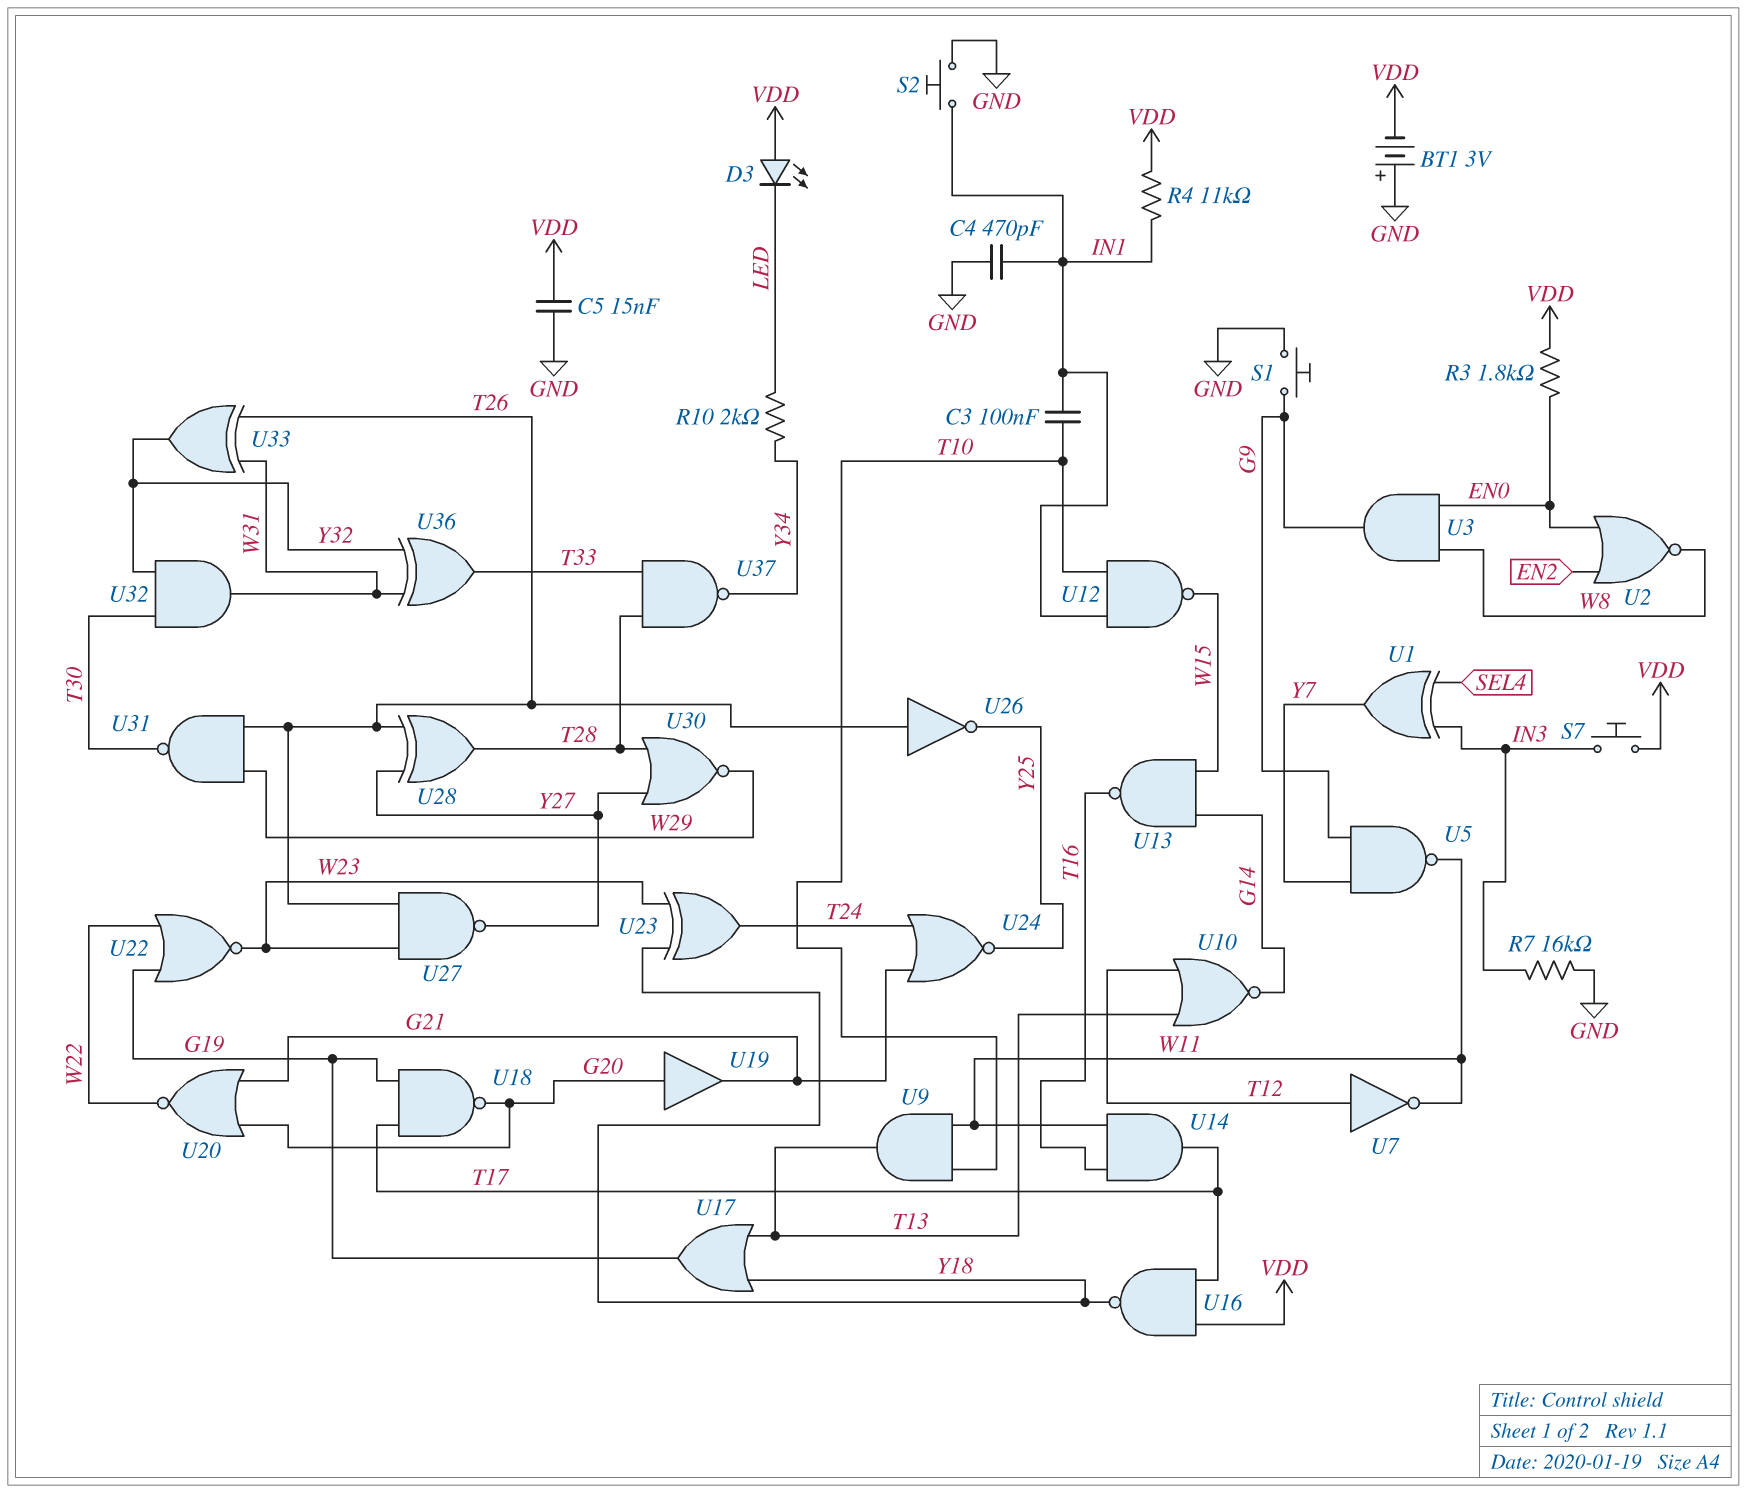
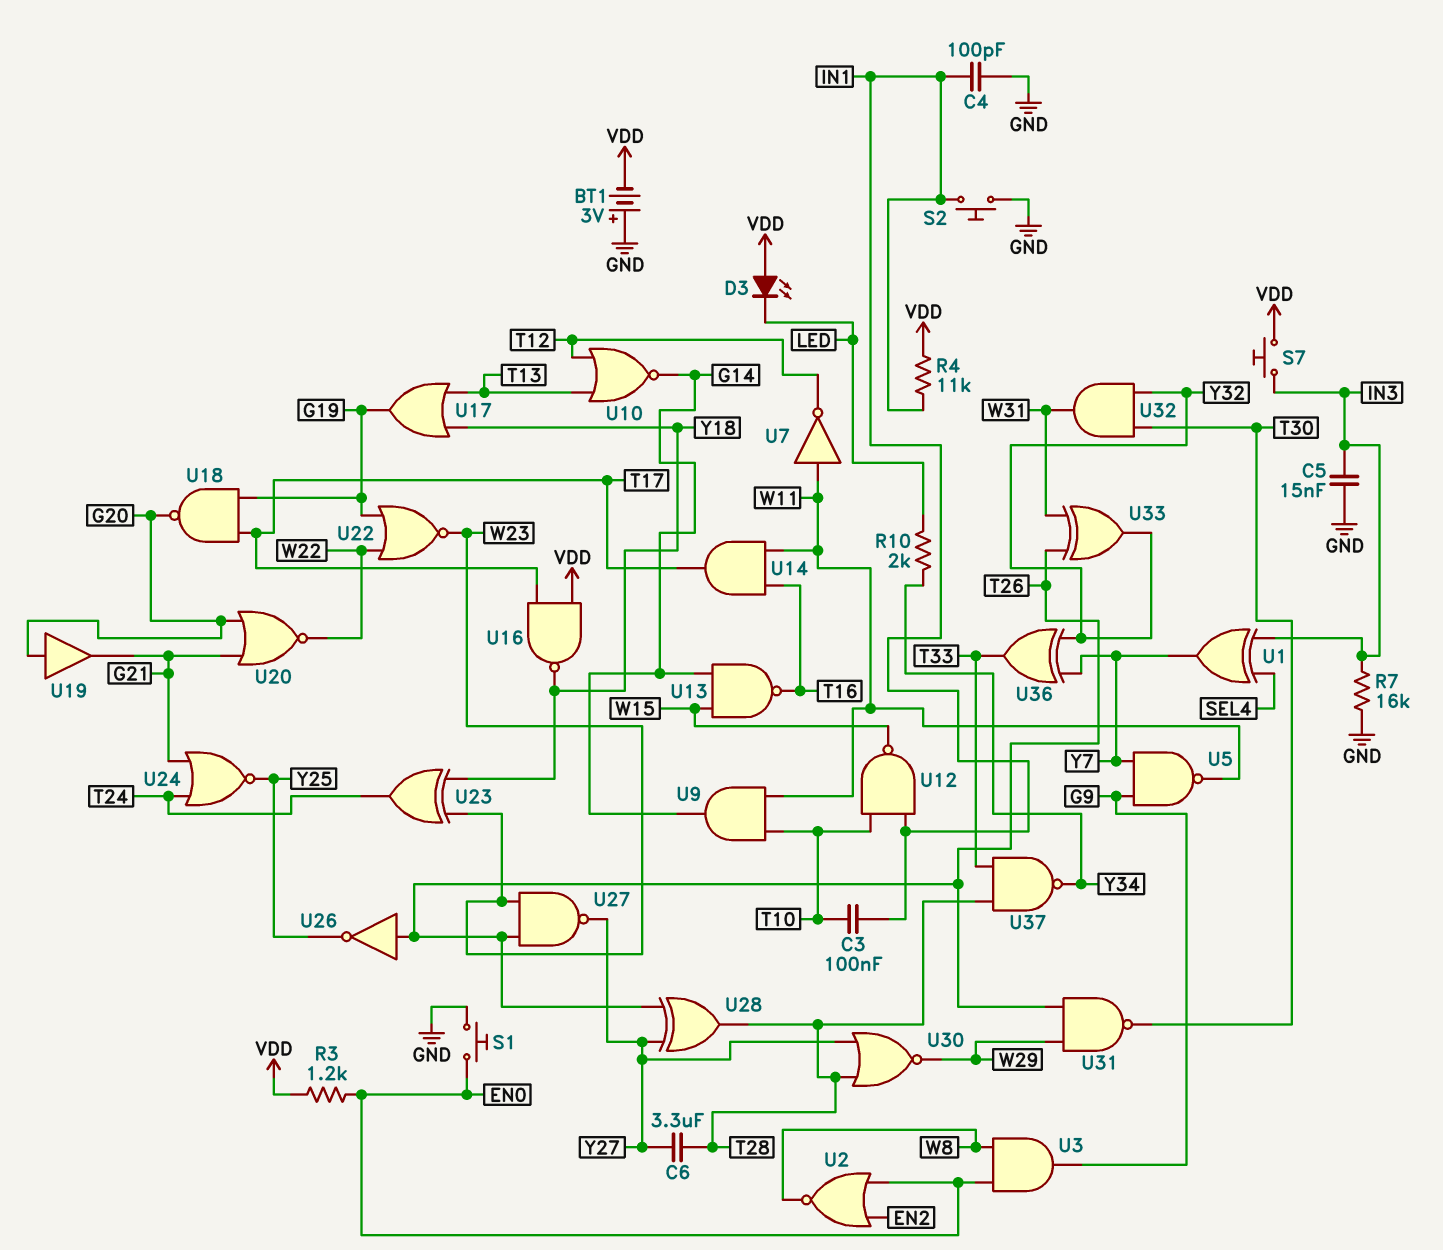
C4: 470pF (GND, IN1) -> 100pF (GND, IN1)
C5: 15nF (GND, VDD) -> 15nF (GND, IN3)
C6: none -> 3.3uF (T28, Y27)
R3: 1.8k (EN0, VDD) -> 1.2k (EN0, VDD)
S1: button (G9, GND) -> button (EN0, GND)
U7: NOT (in T12, out W11) -> NOT (in W11, out T12)
U9: AND (in T10, in W11, out T13) -> AND (in T10, in W11, out G14)
U36: XOR (in W31, in Y32, out T33) -> XOR (in Y7, in Y32, out T33)

